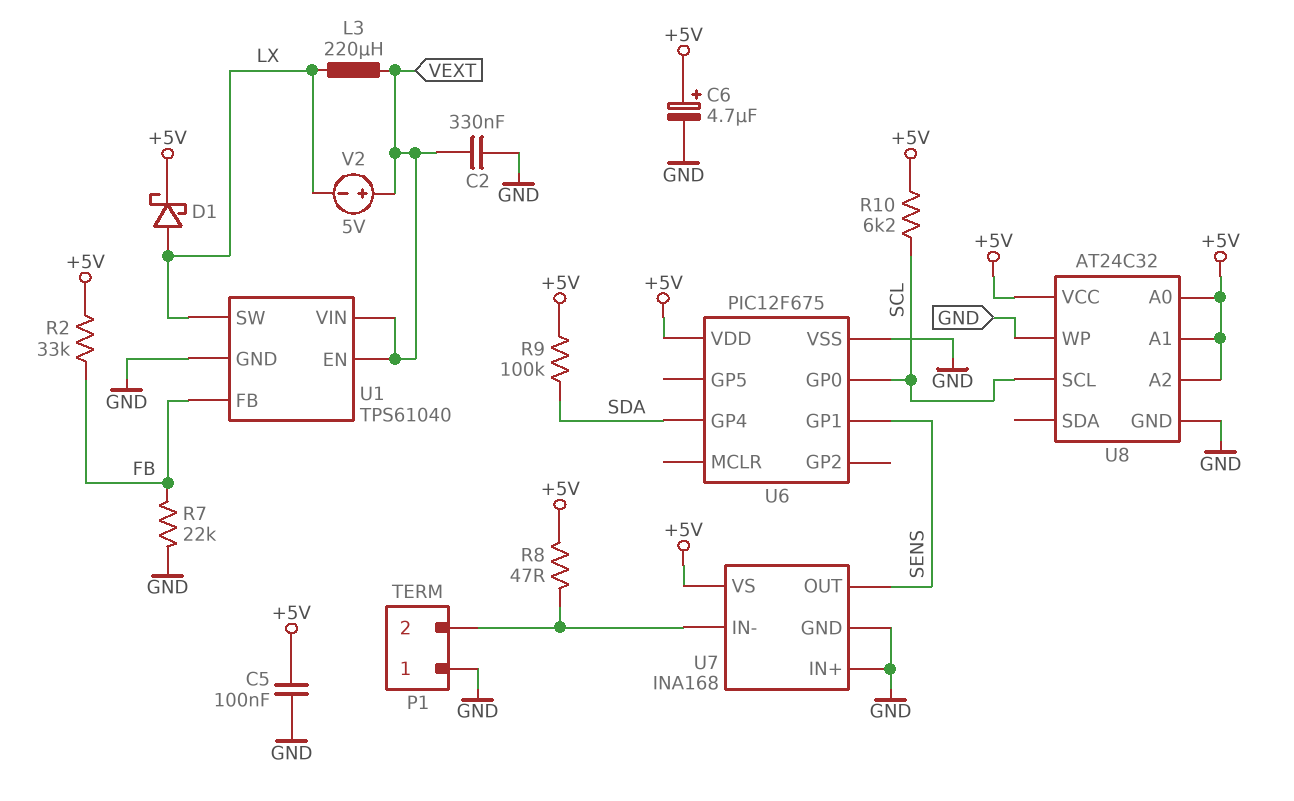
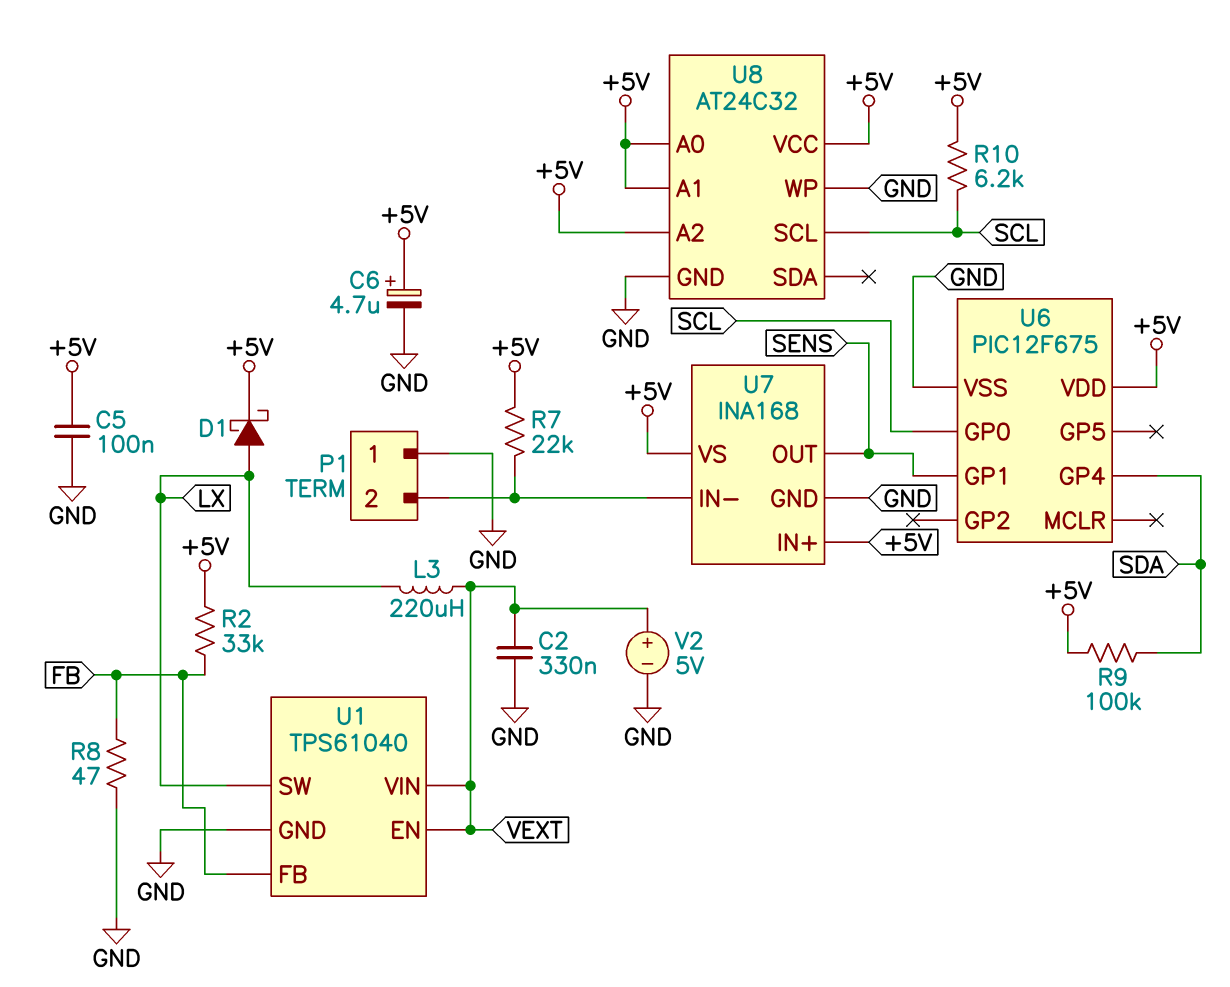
R7: 22k (FB, GND) -> 22k (+5V, P1/2)
R8: 47 (+5V, P1/2) -> 47 (FB, GND)
U7 pin IN+: GND -> +5V
V2: 5V (plus VEXT, minus LX) -> 5V (plus VEXT, minus GND)

